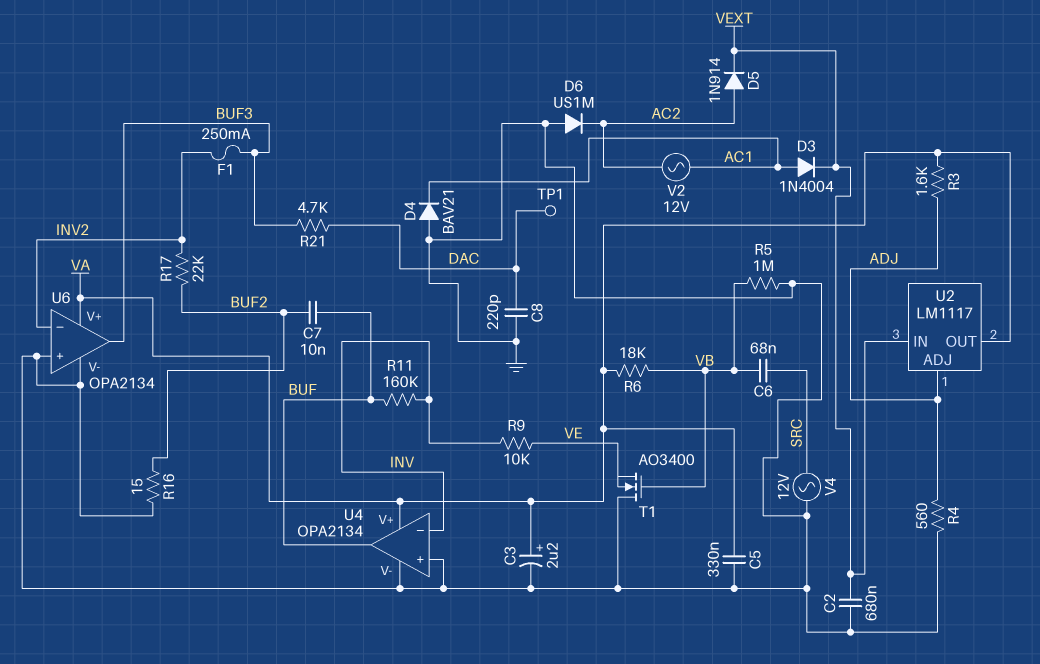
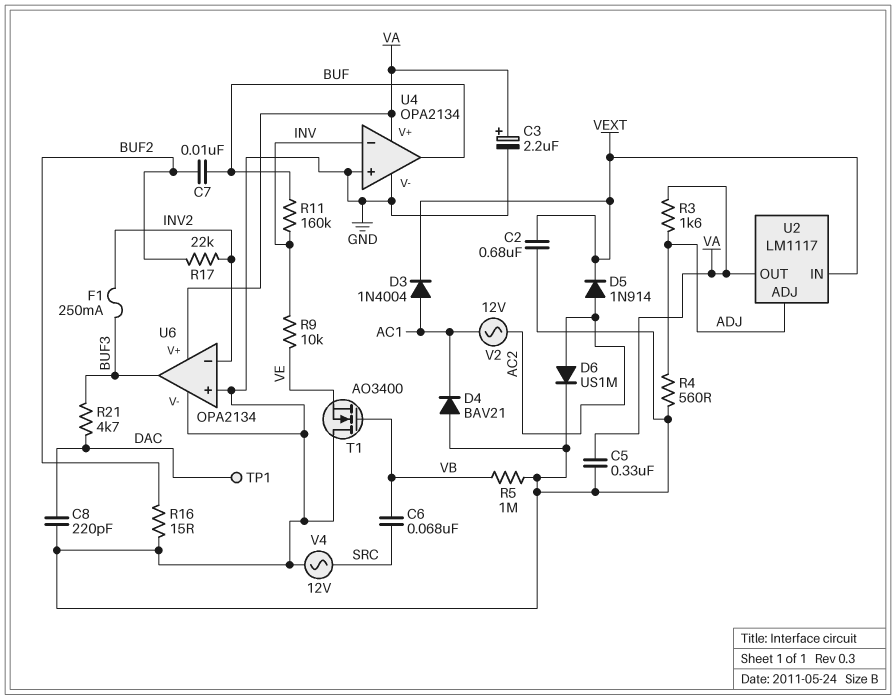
D6: diode US1M (A GND, K AC2) -> diode US1M (A AC2, K GND)
R6: 18k (VA, VB) -> none

